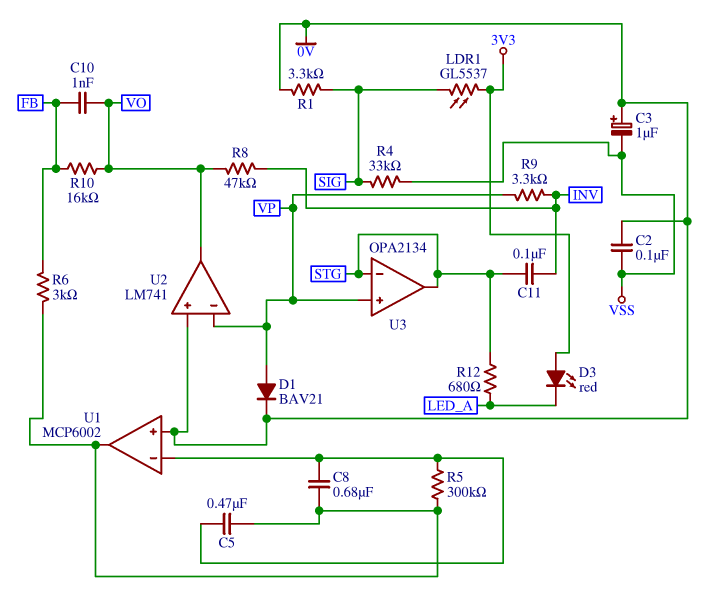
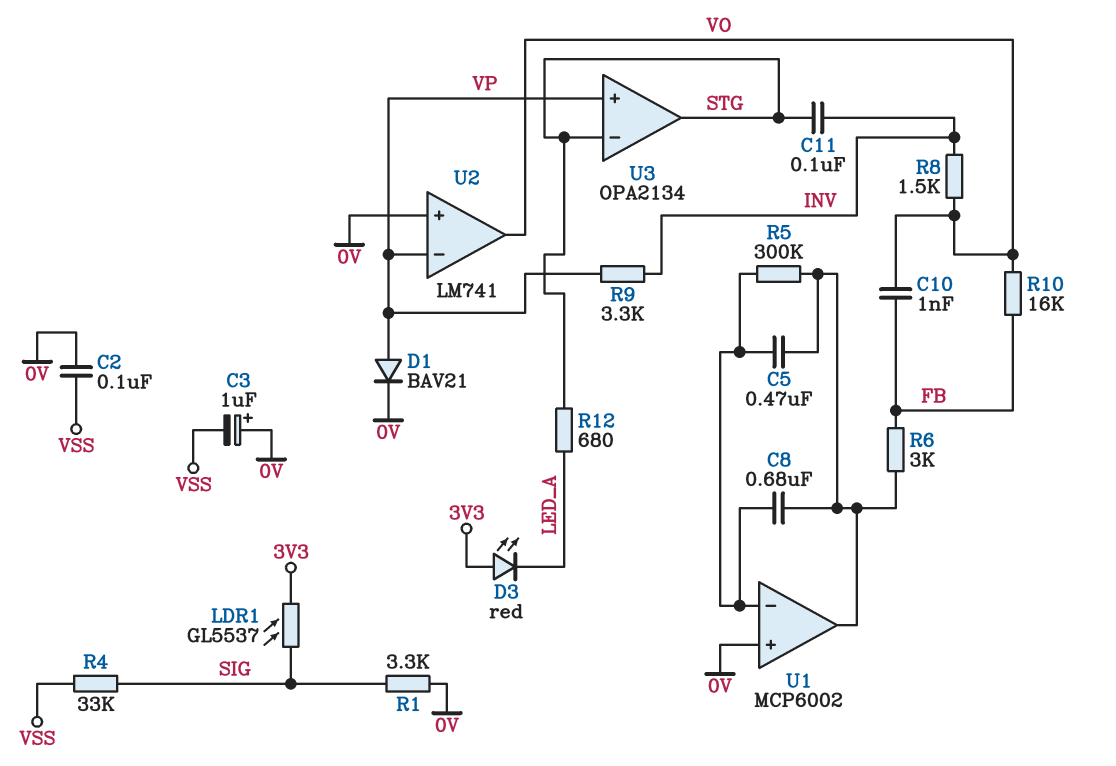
R8: 47k (INV, VO) -> 1.5k (INV, VO)

